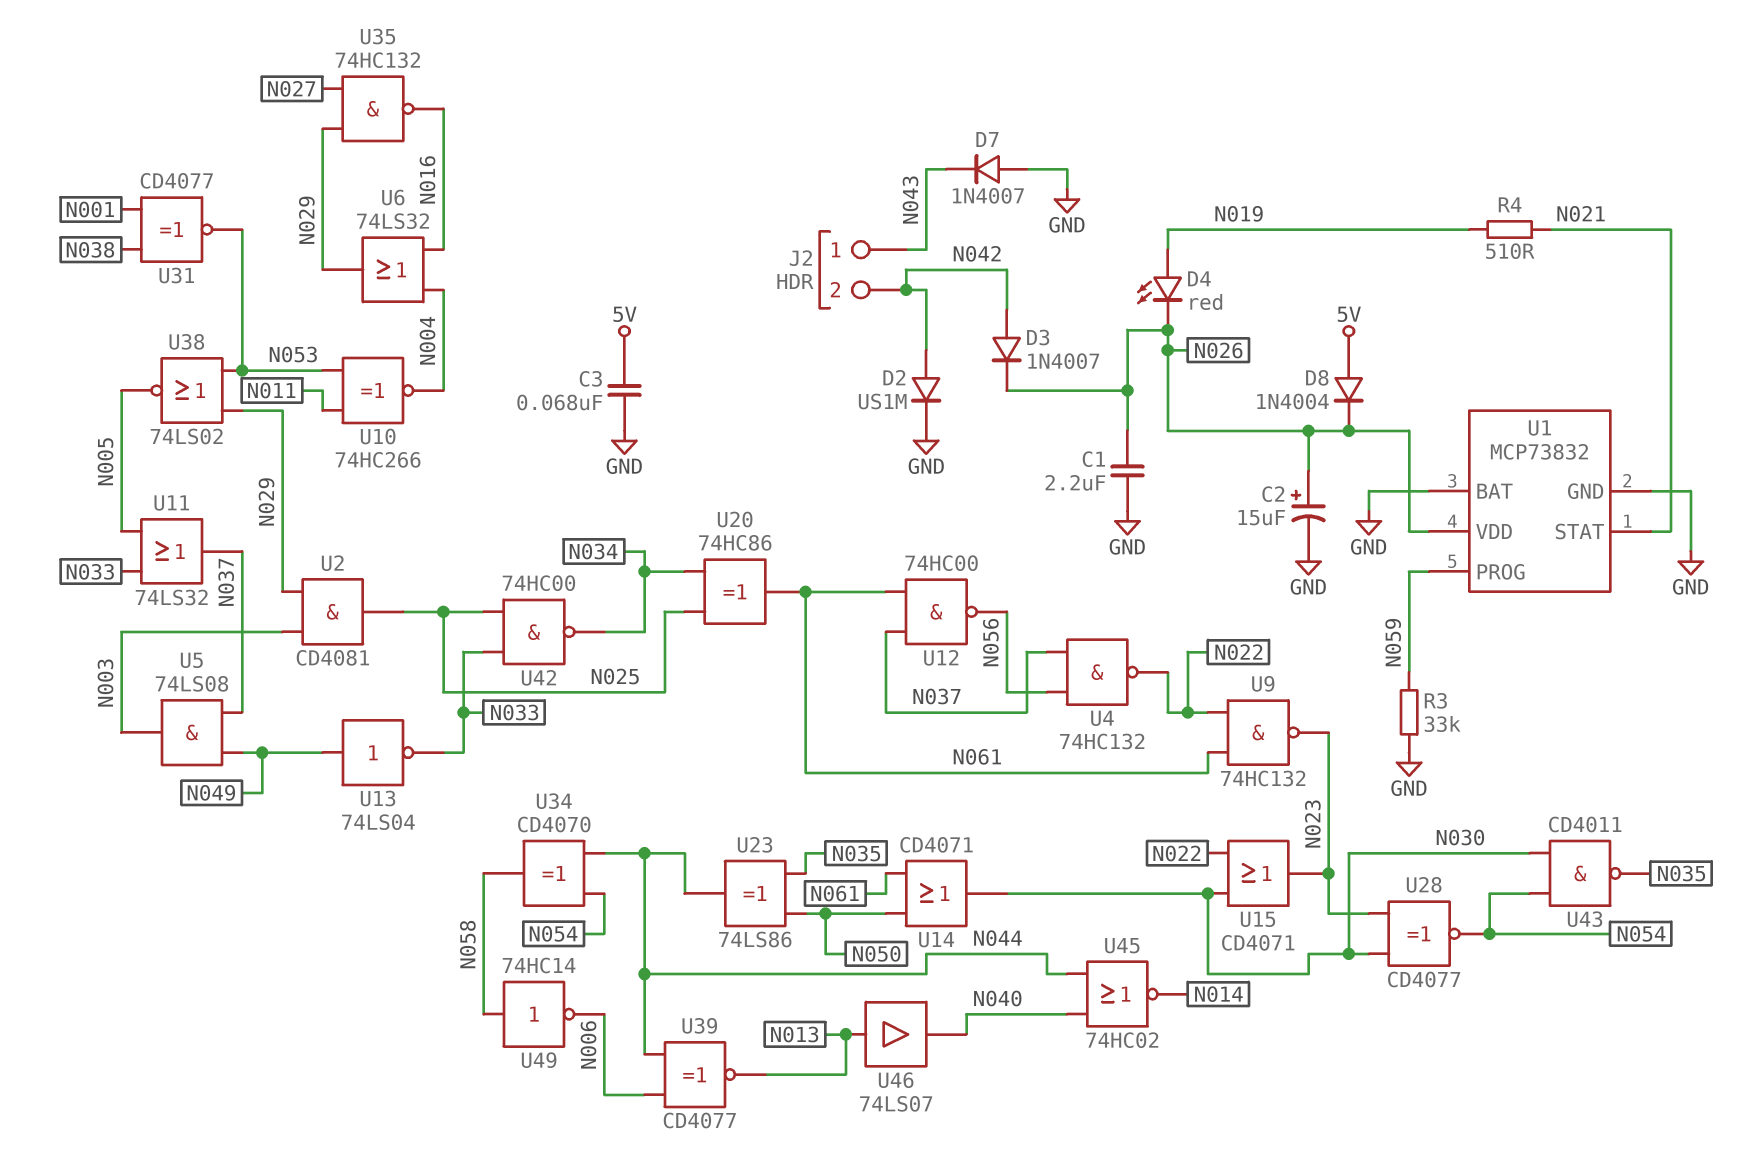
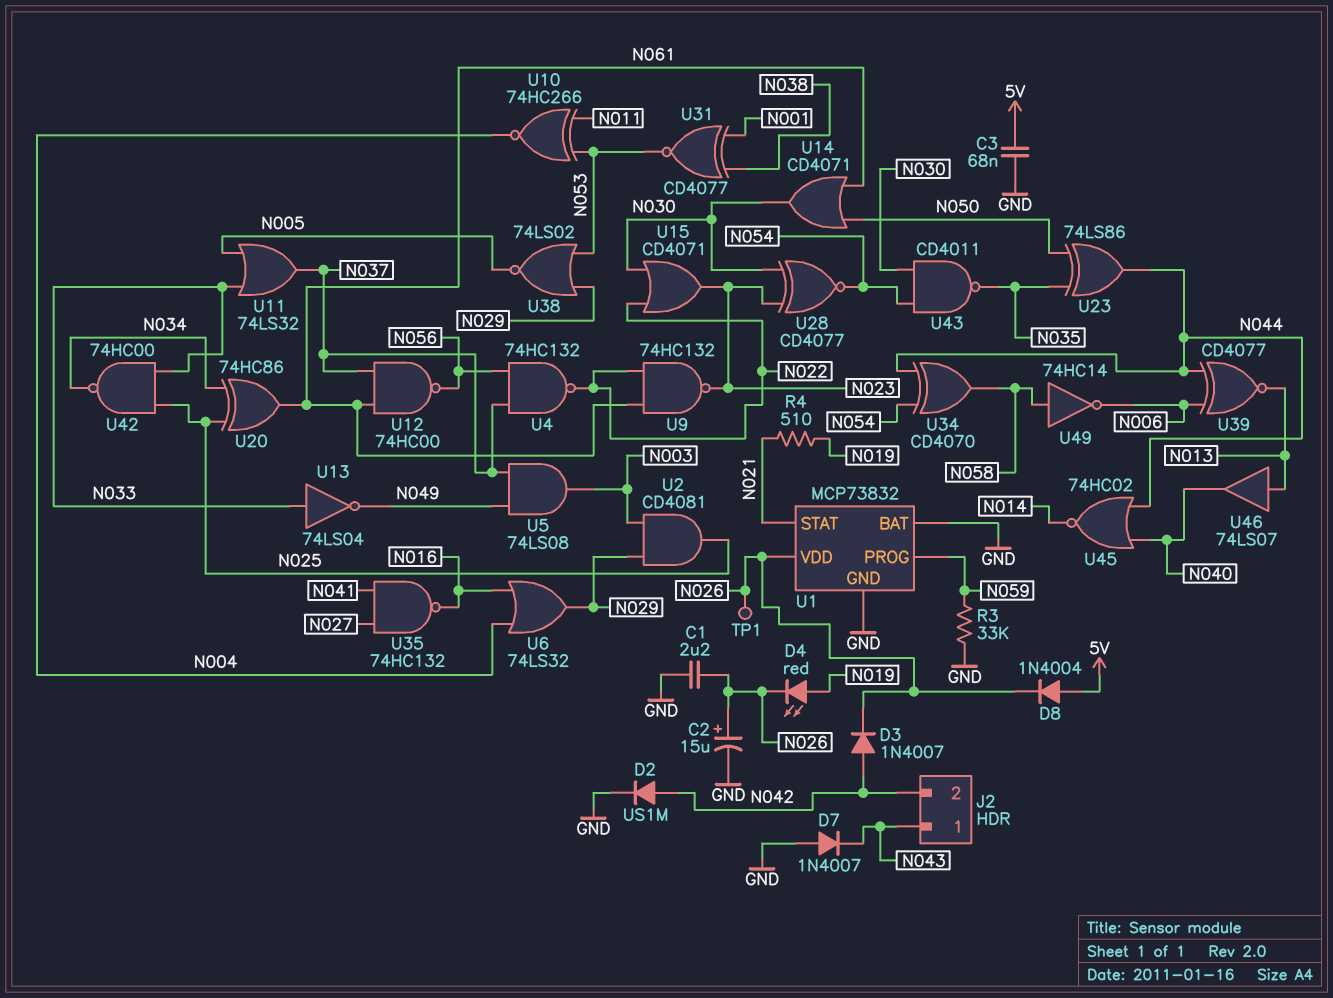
TP1: none -> test point (N026)
U13: NOT 74LS04 (in N049, out N033) -> NOT 74LS04 (in N033, out N049)
U35: NAND 74HC132 (in N027, in N029, out N016) -> NAND 74HC132 (in N027, in N041, out N016)

